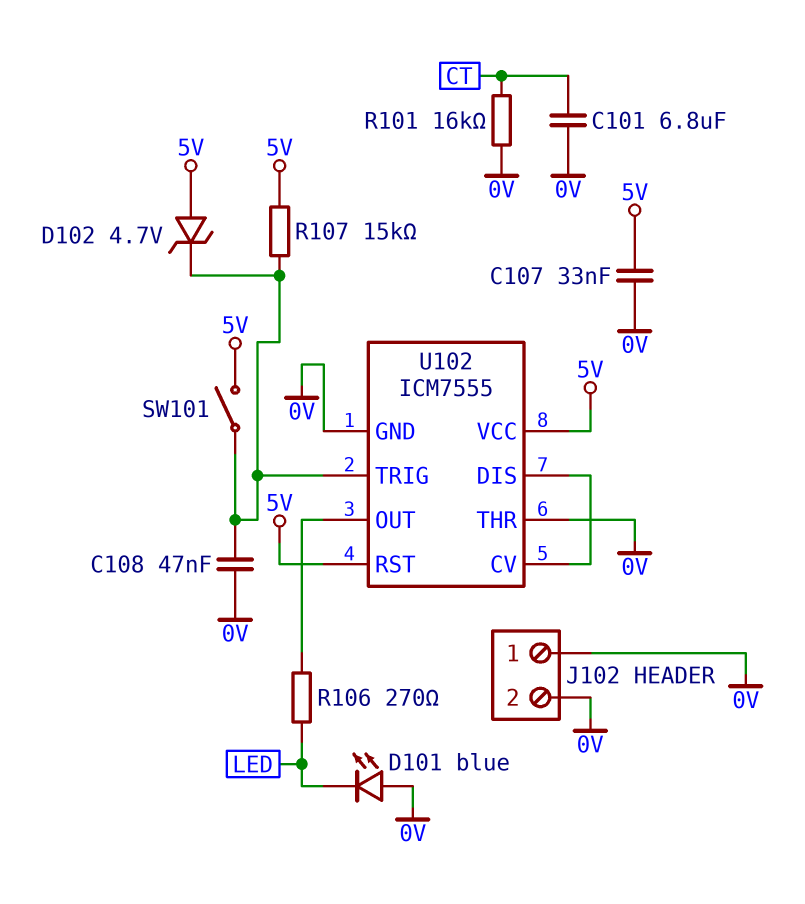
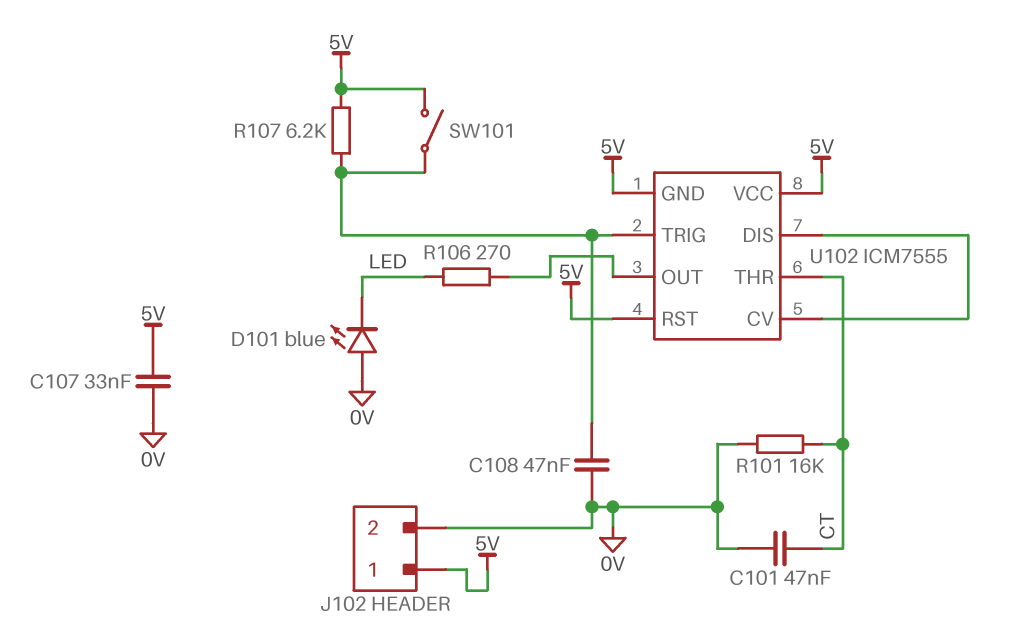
C101: 6.8uF (0V, CT) -> 47nF (0V, CT)
D102: zener 4.7V (A 5V, K U102/TRIG) -> none
J102 pin 1: 0V -> 5V
R107: 15k (5V, U102/TRIG) -> 6.2k (5V, U102/TRIG)
U102 pin GND: 0V -> 5V
U102 pin THR: 0V -> CT

